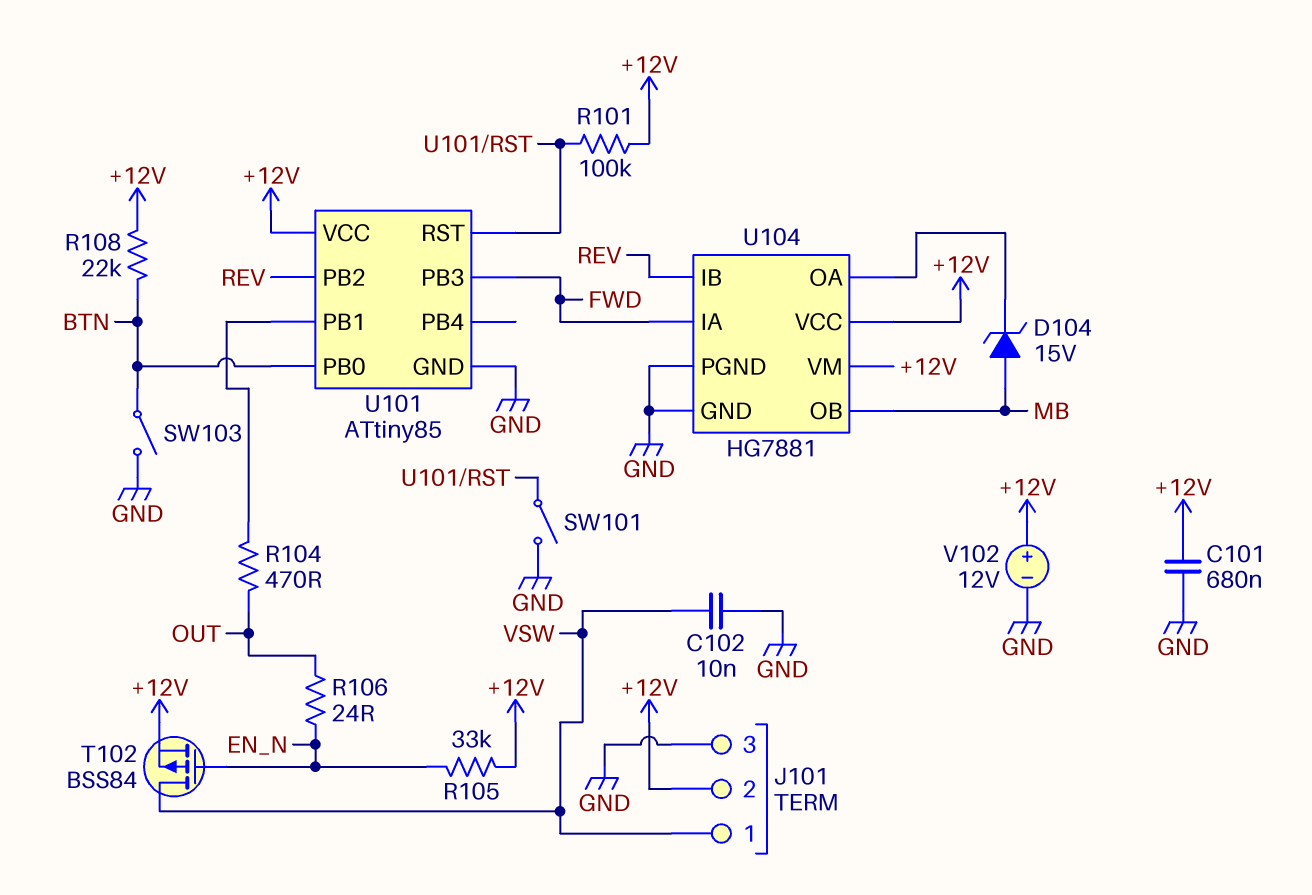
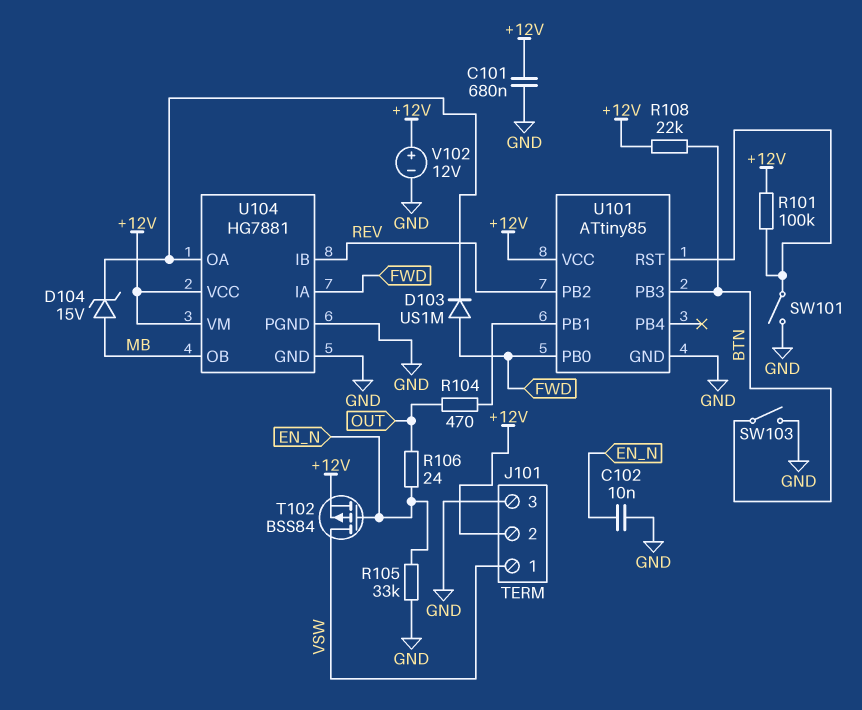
C102: 10nF (GND, VSW) -> 10nF (EN_N, GND)
D103: none -> diode US1M (A FWD, K U104/OA)
R105: 33k (+12V, EN_N) -> 33k (EN_N, GND)
U101 pin PB0: BTN -> FWD
U101 pin PB3: FWD -> BTN

